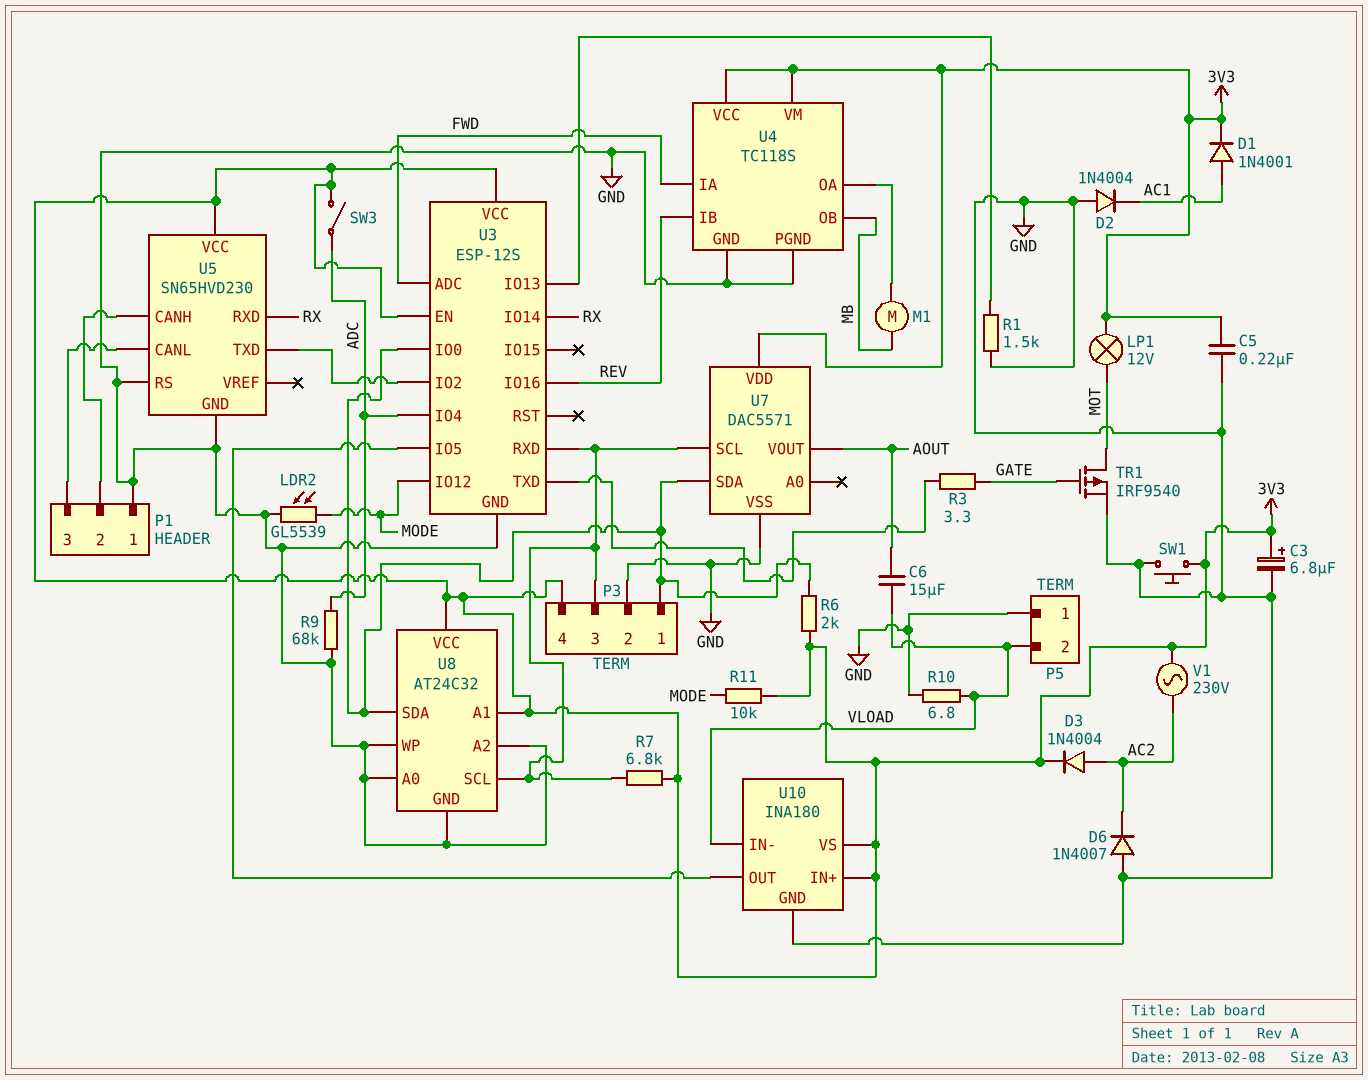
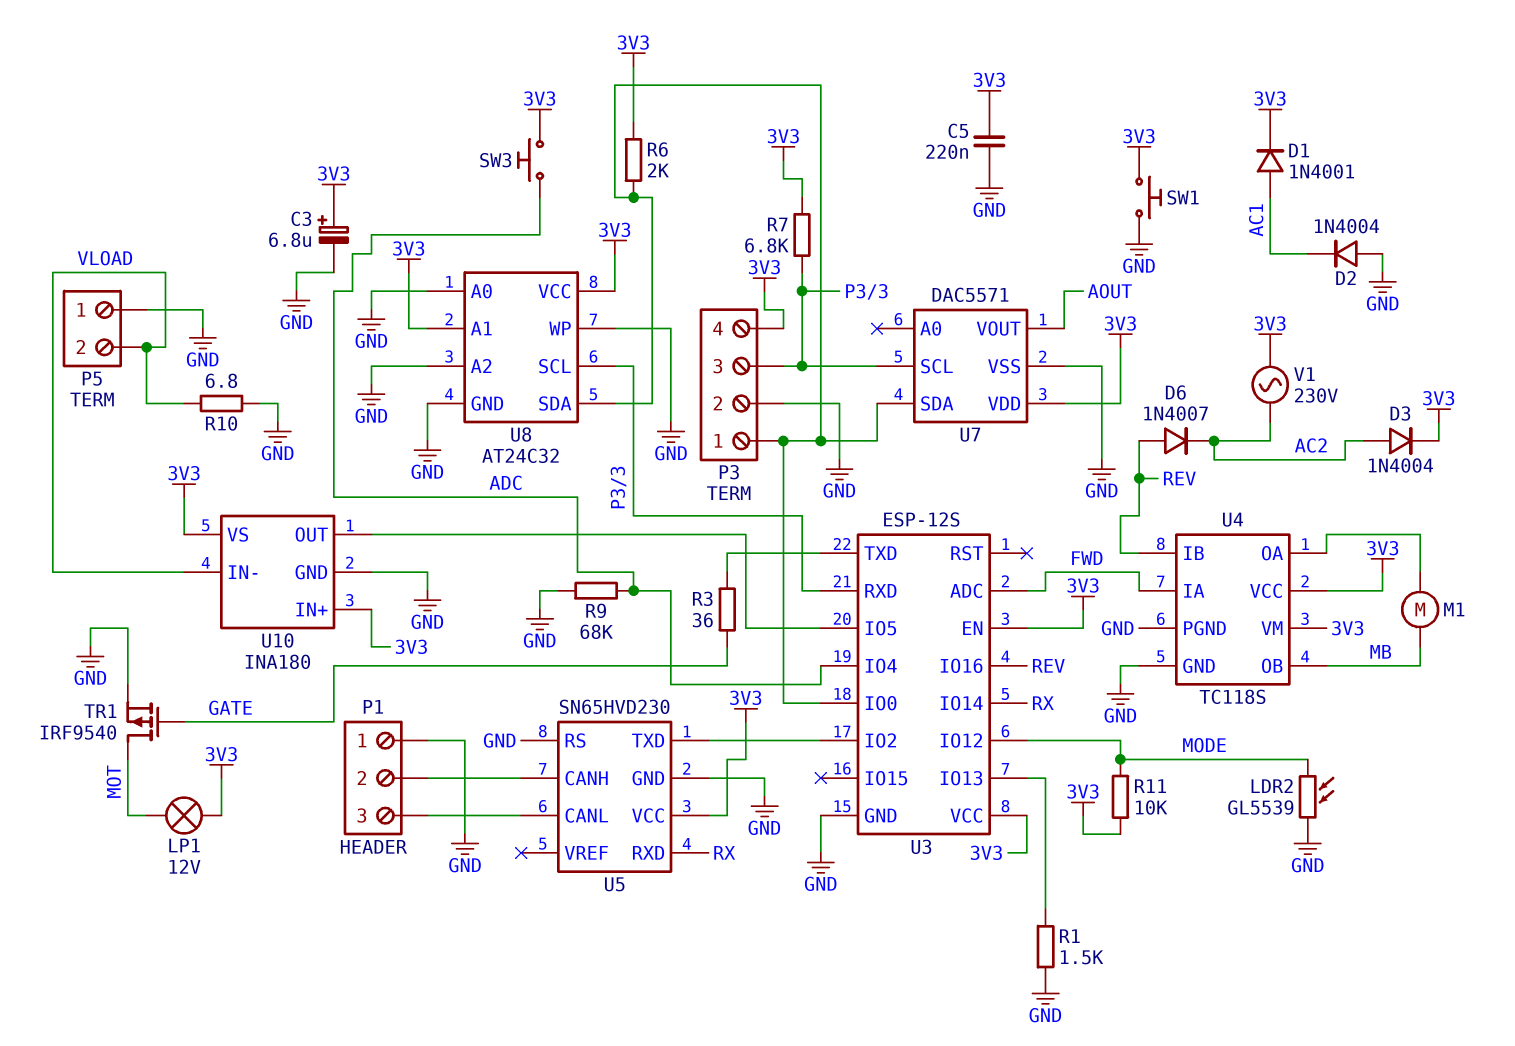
C6: 15uF (AOUT, VLOAD) -> none
D6: diode 1N4007 (A GND, K AC2) -> diode 1N4007 (A REV, K AC2)
R3: 3.3 (GATE, U3/TXD) -> 36 (GATE, U3/TXD)
SW3: switch (3V3, ADC) -> button (3V3, ADC)

